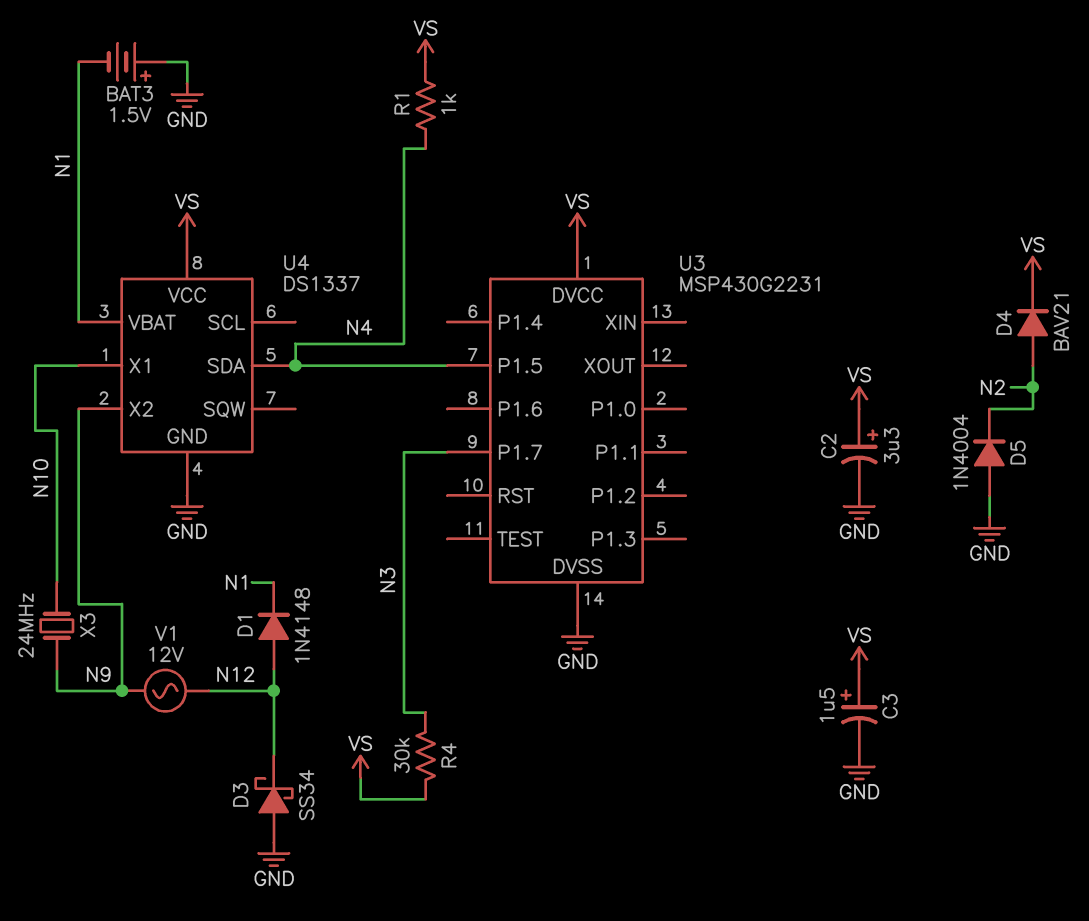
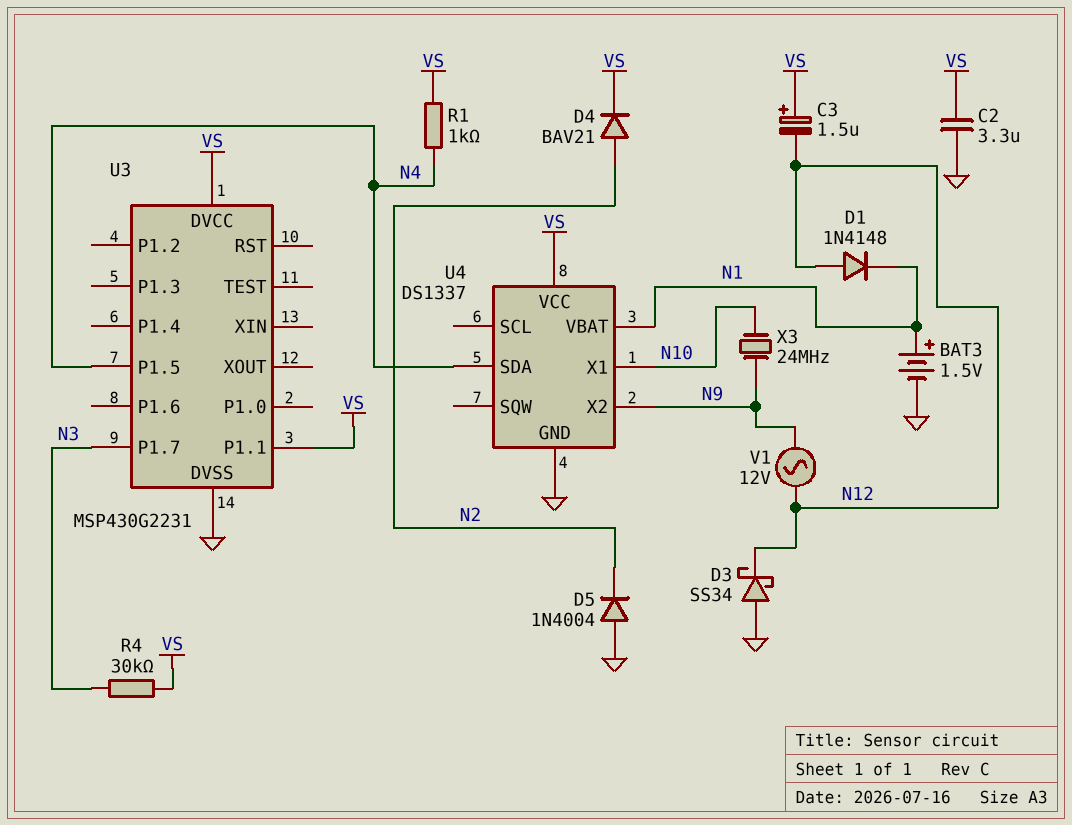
BAT3: 1.5V (plus GND, minus N1) -> 1.5V (plus N1, minus GND)
C2: 3.3uF (plus VS, minus GND) -> 3.3uF (GND, VS)
C3: 1.5uF (plus VS, minus GND) -> 1.5uF (plus VS, minus N12)
U3 pin P1.1: none -> VS

